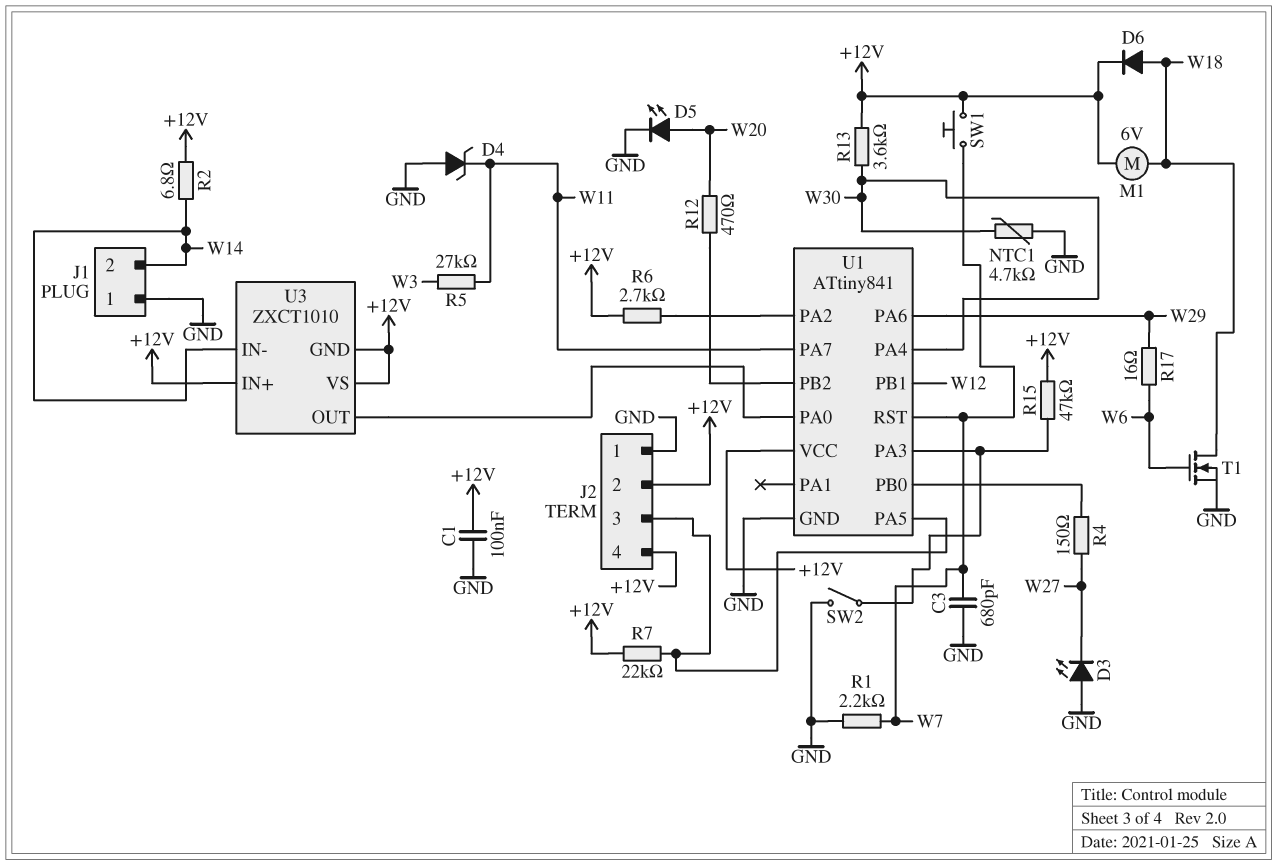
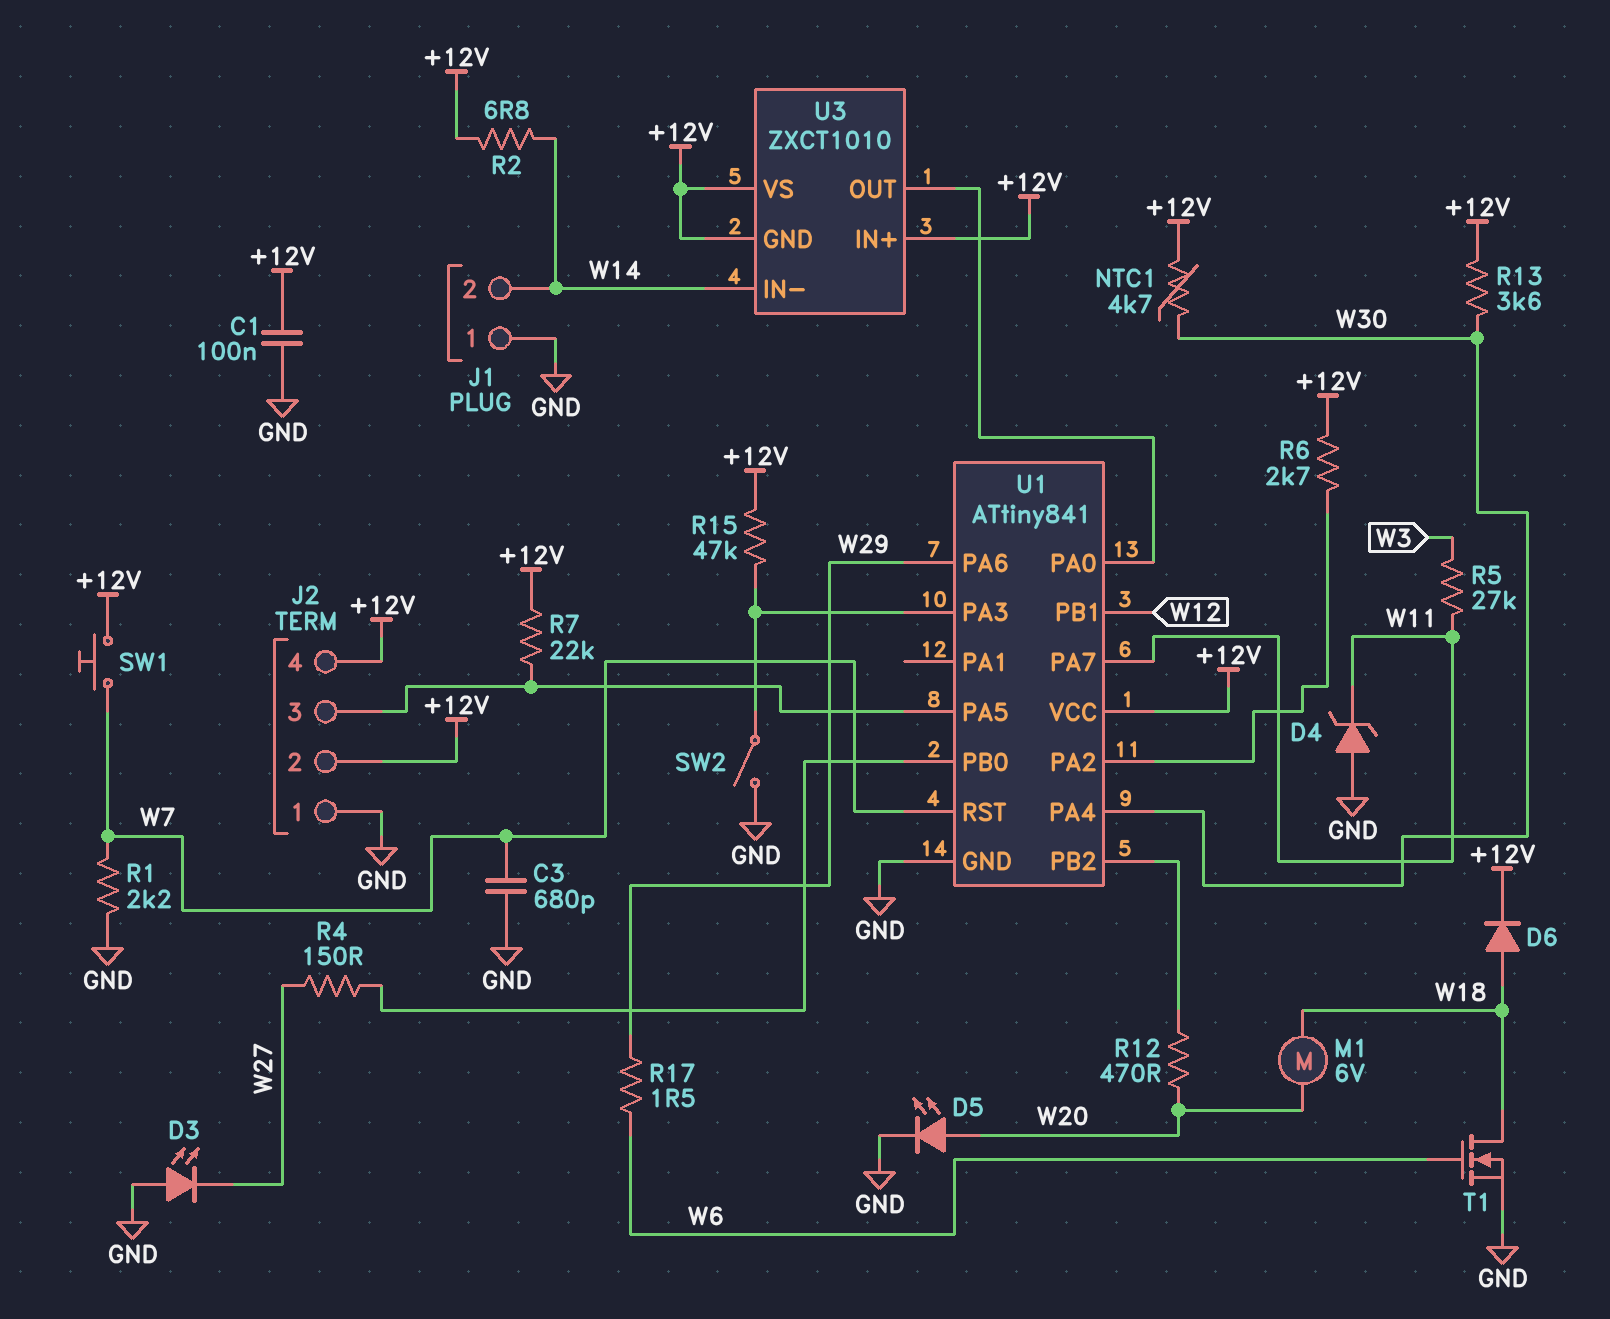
M1: motor 6V (+12V, W18) -> motor 6V (W18, W20)
NTC1: 4.7k (GND, W30) -> 4.7k (+12V, W30)
R17: 16 (W6, W29) -> 1.5 (W6, W29)

